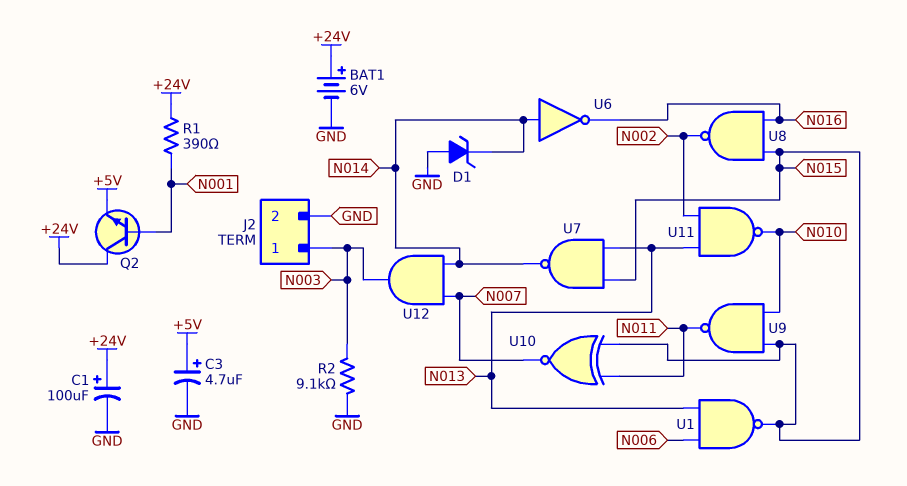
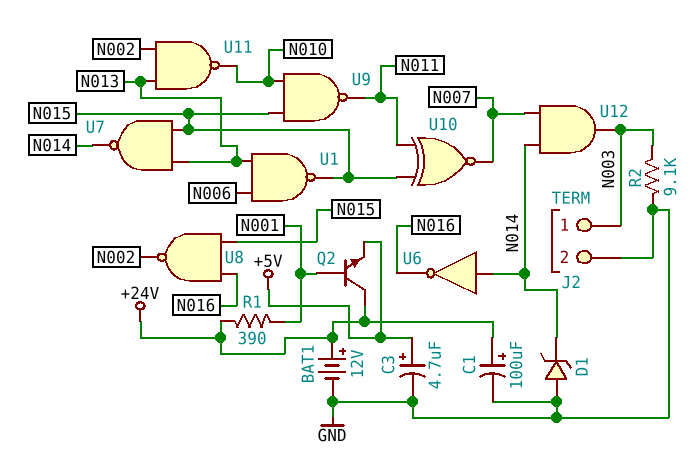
BAT1: 6V (plus +24V, minus GND) -> 12V (plus +24V, minus GND)

